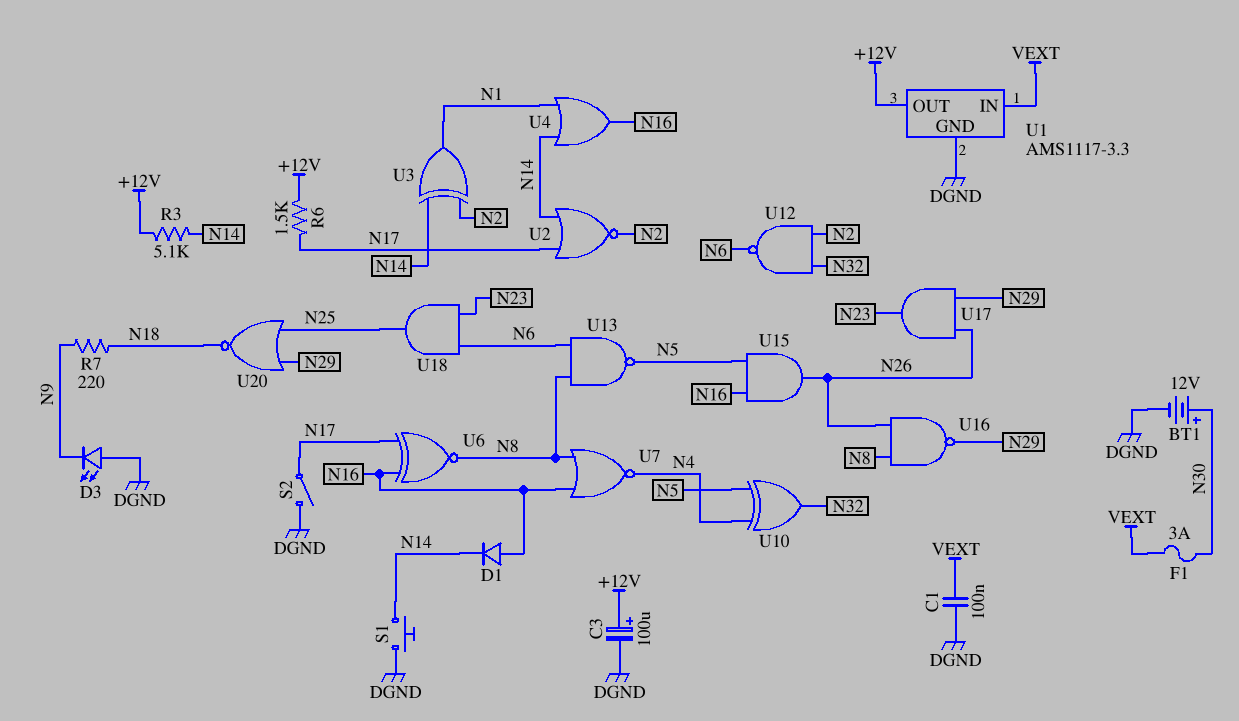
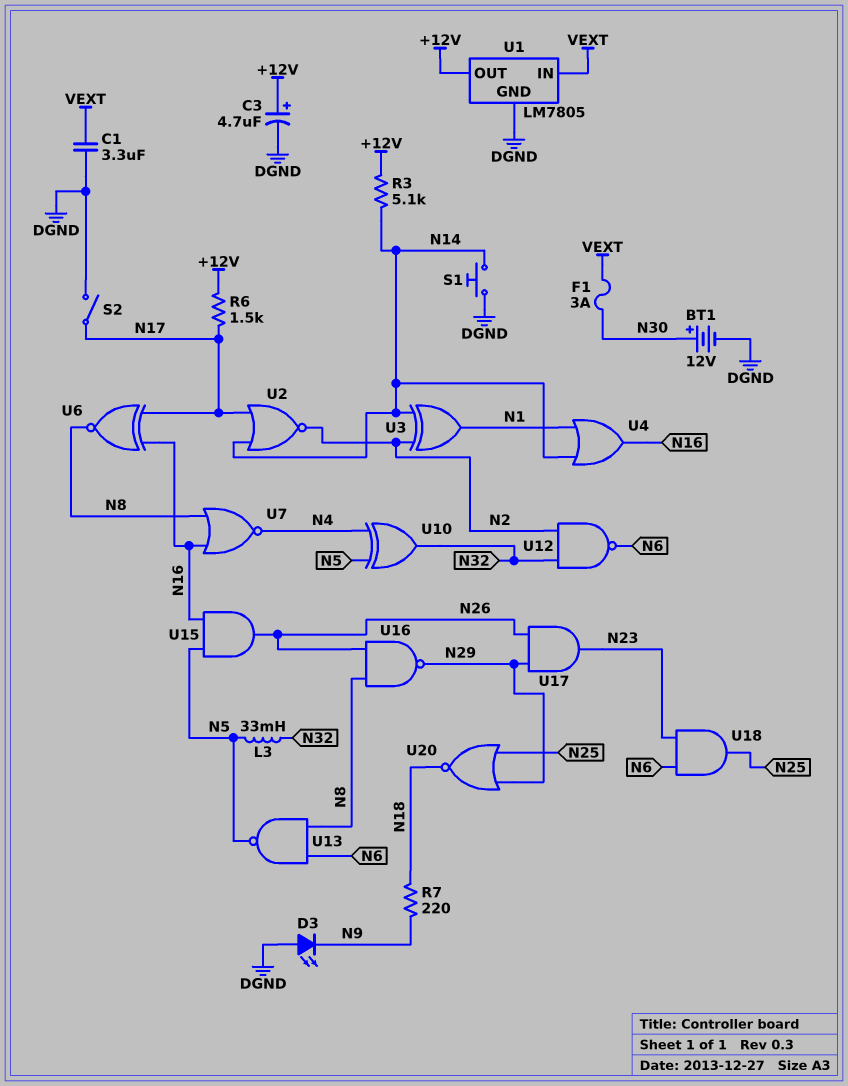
C1: 100nF (DGND, VEXT) -> 3.3uF (DGND, VEXT)
C3: 100uF (plus +12V, minus DGND) -> 4.7uF (plus +12V, minus DGND)
D1: diode (A N16, K N14) -> none
L3: none -> 33mH (N5, N32)
U1: AMS1117-3.3 -> LM7805

